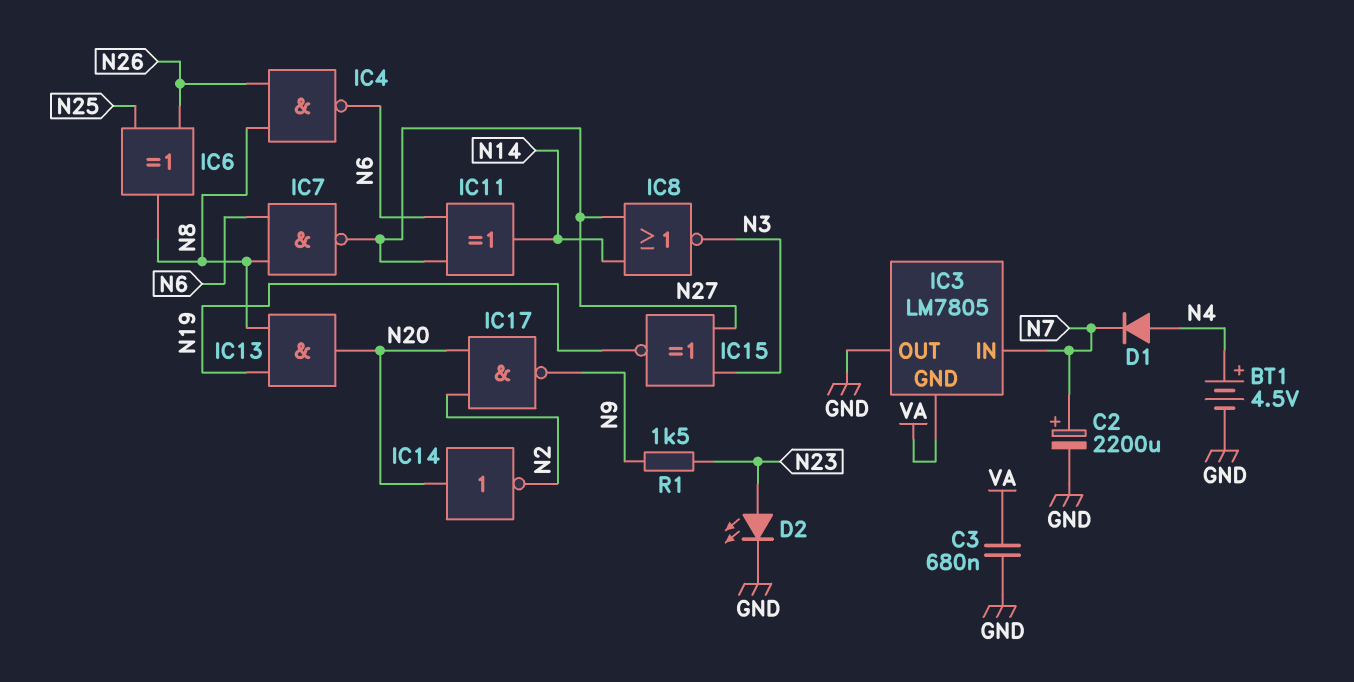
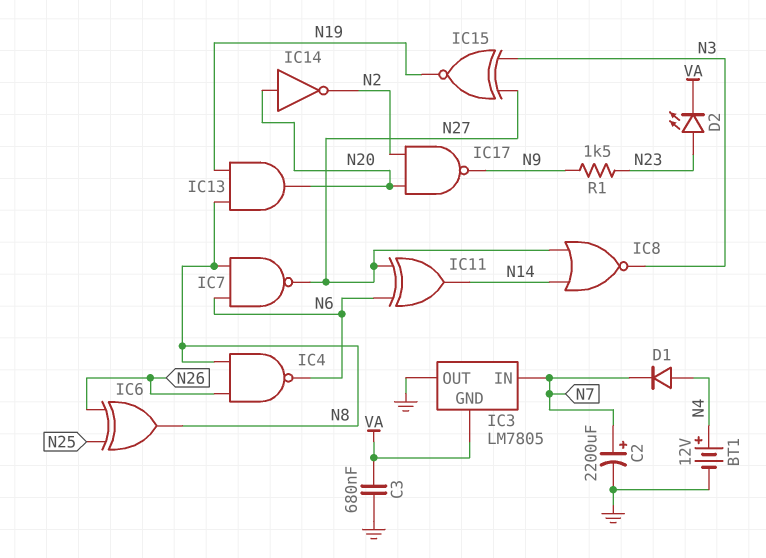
BT1: 4.5V (plus N4, minus GND) -> 12V (plus N4, minus GND)
D2: LED (A N23, K GND) -> LED (A N23, K VA)

